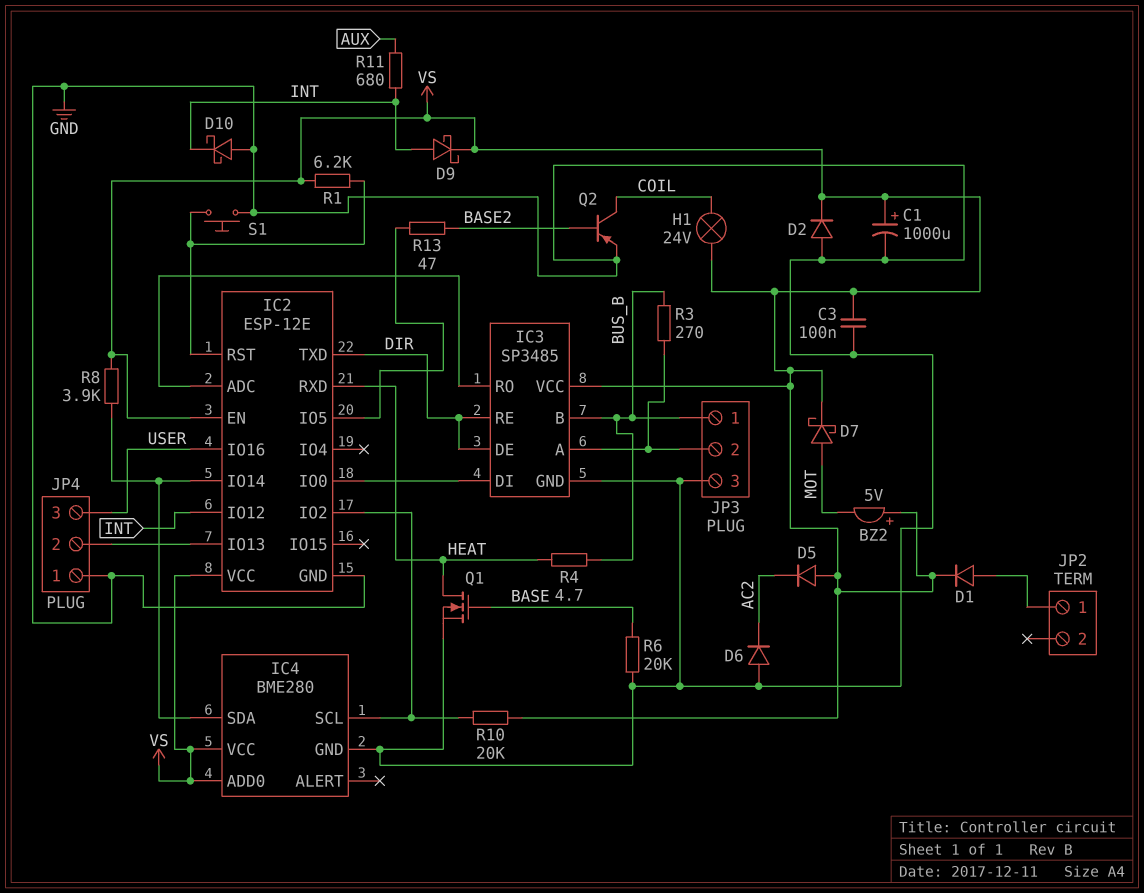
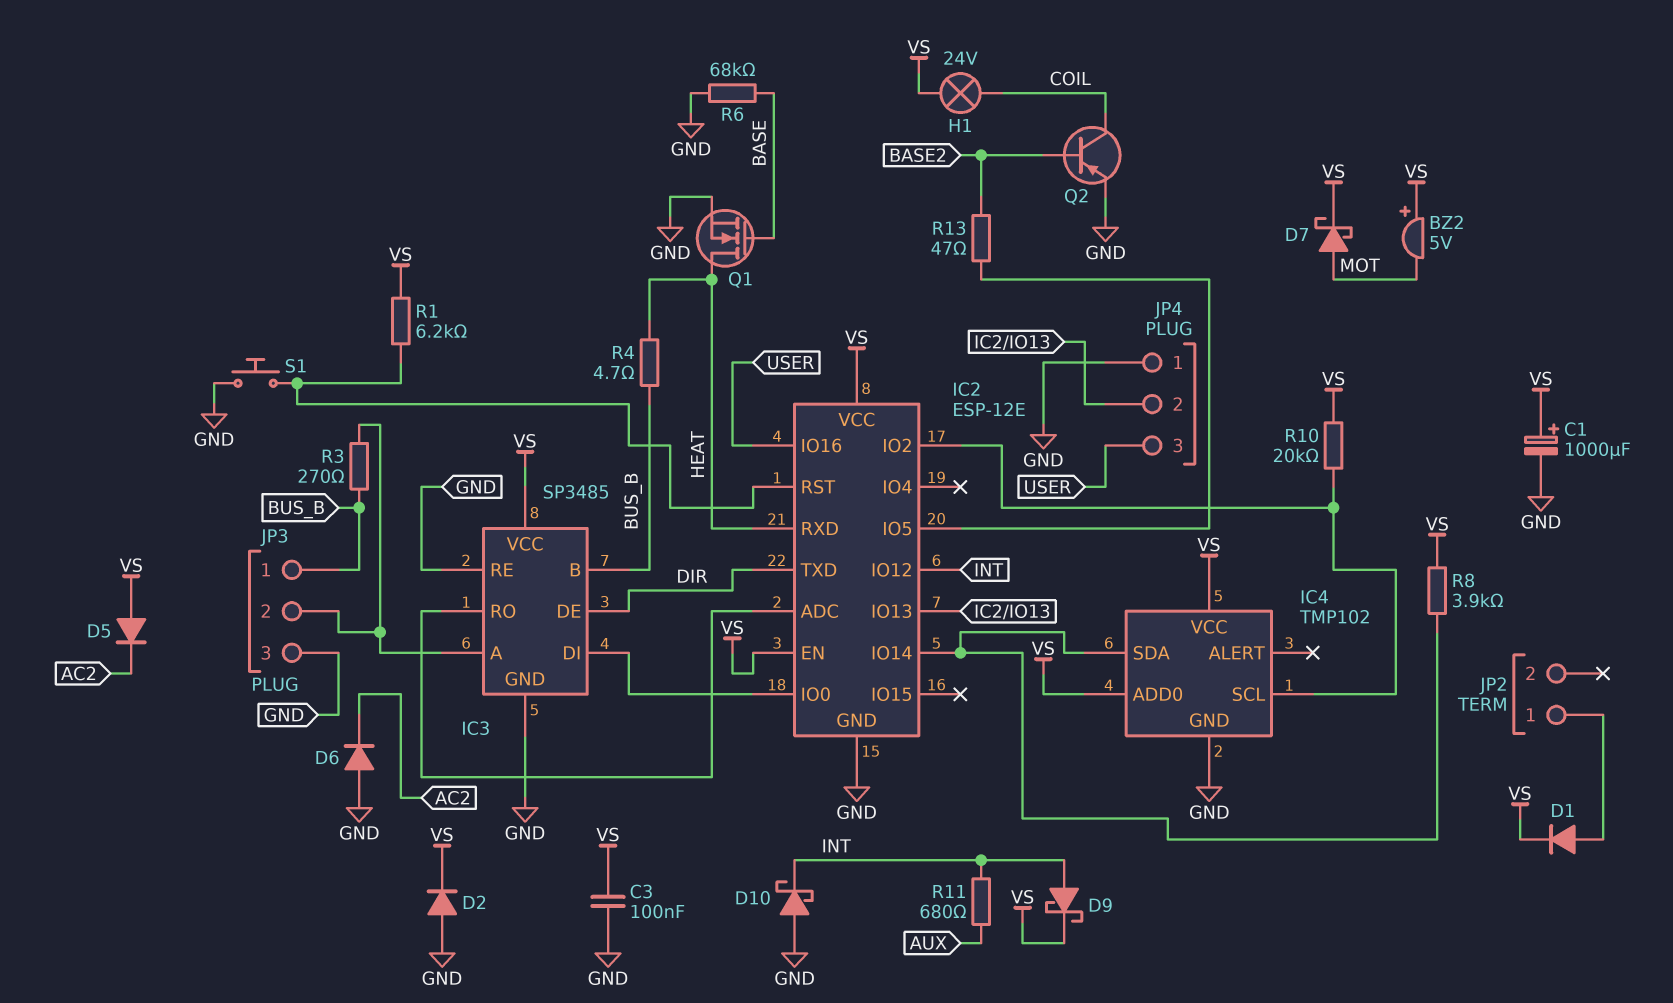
IC3 pin RE: DIR -> GND
IC4: BME280 -> TMP102
R6: 20k (BASE, GND) -> 68k (BASE, GND)

